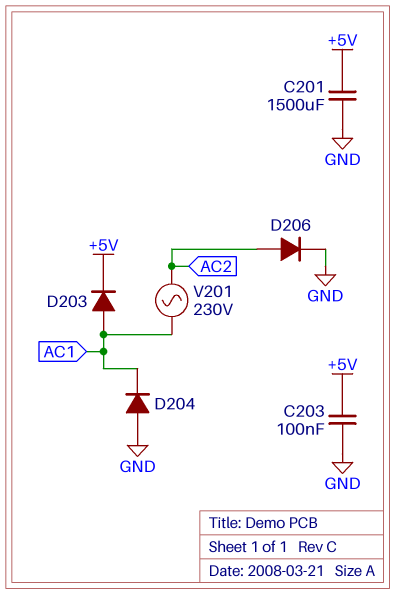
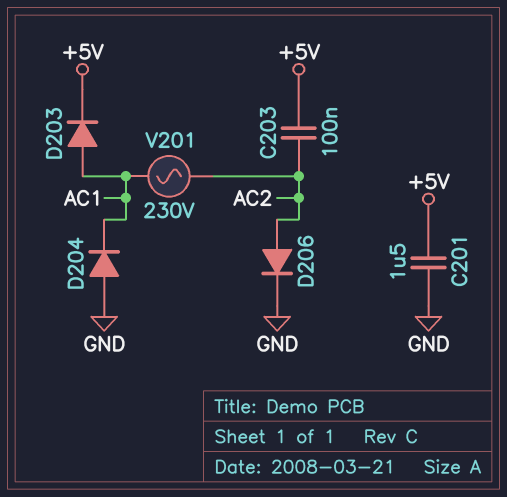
C201: 1500uF (+5V, GND) -> 1.5uF (+5V, GND)
C203: 100nF (+5V, GND) -> 100nF (+5V, AC2)

